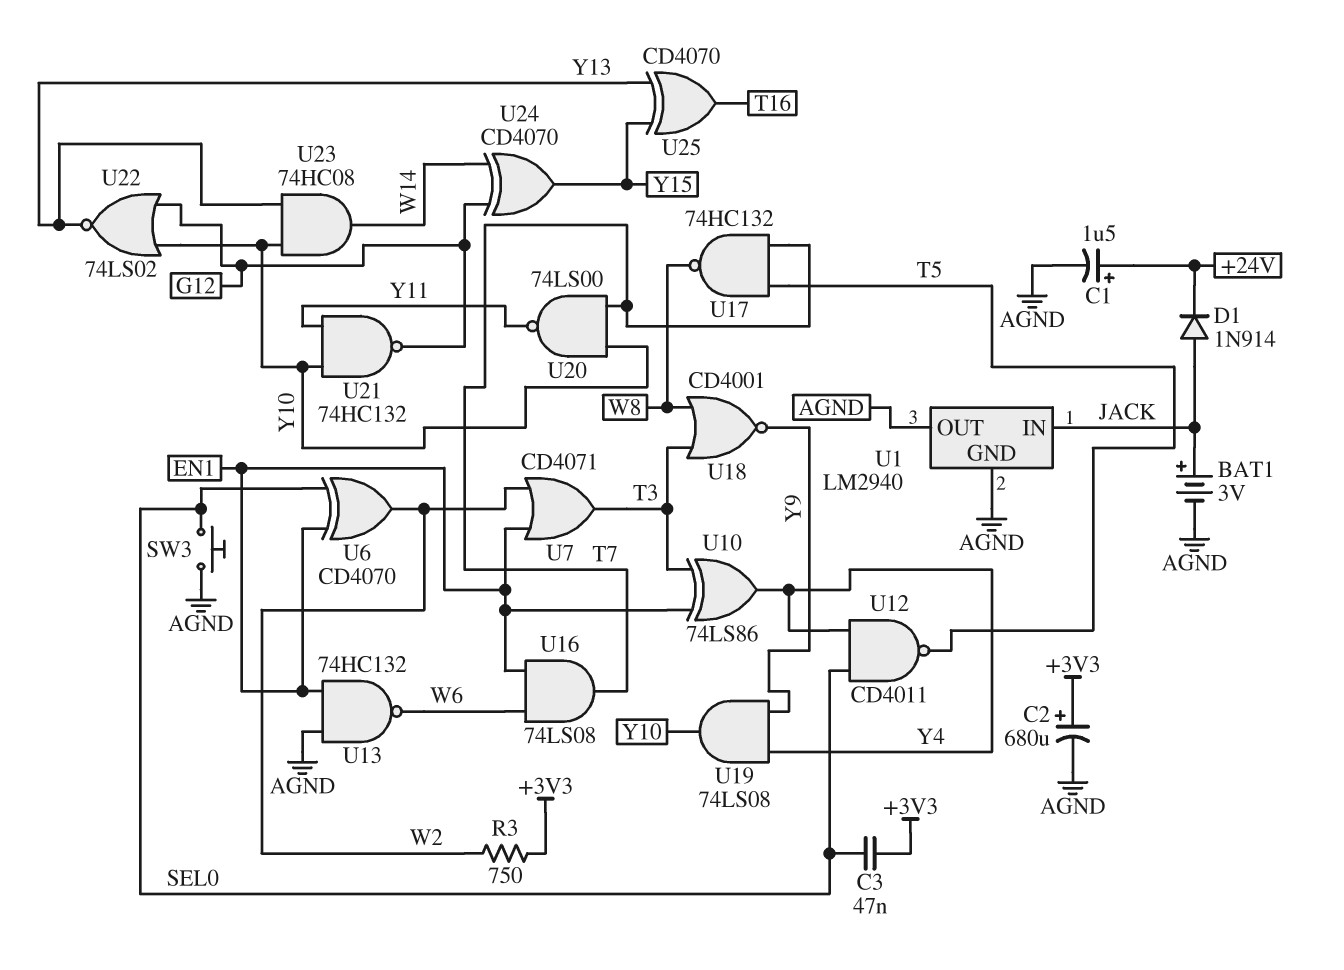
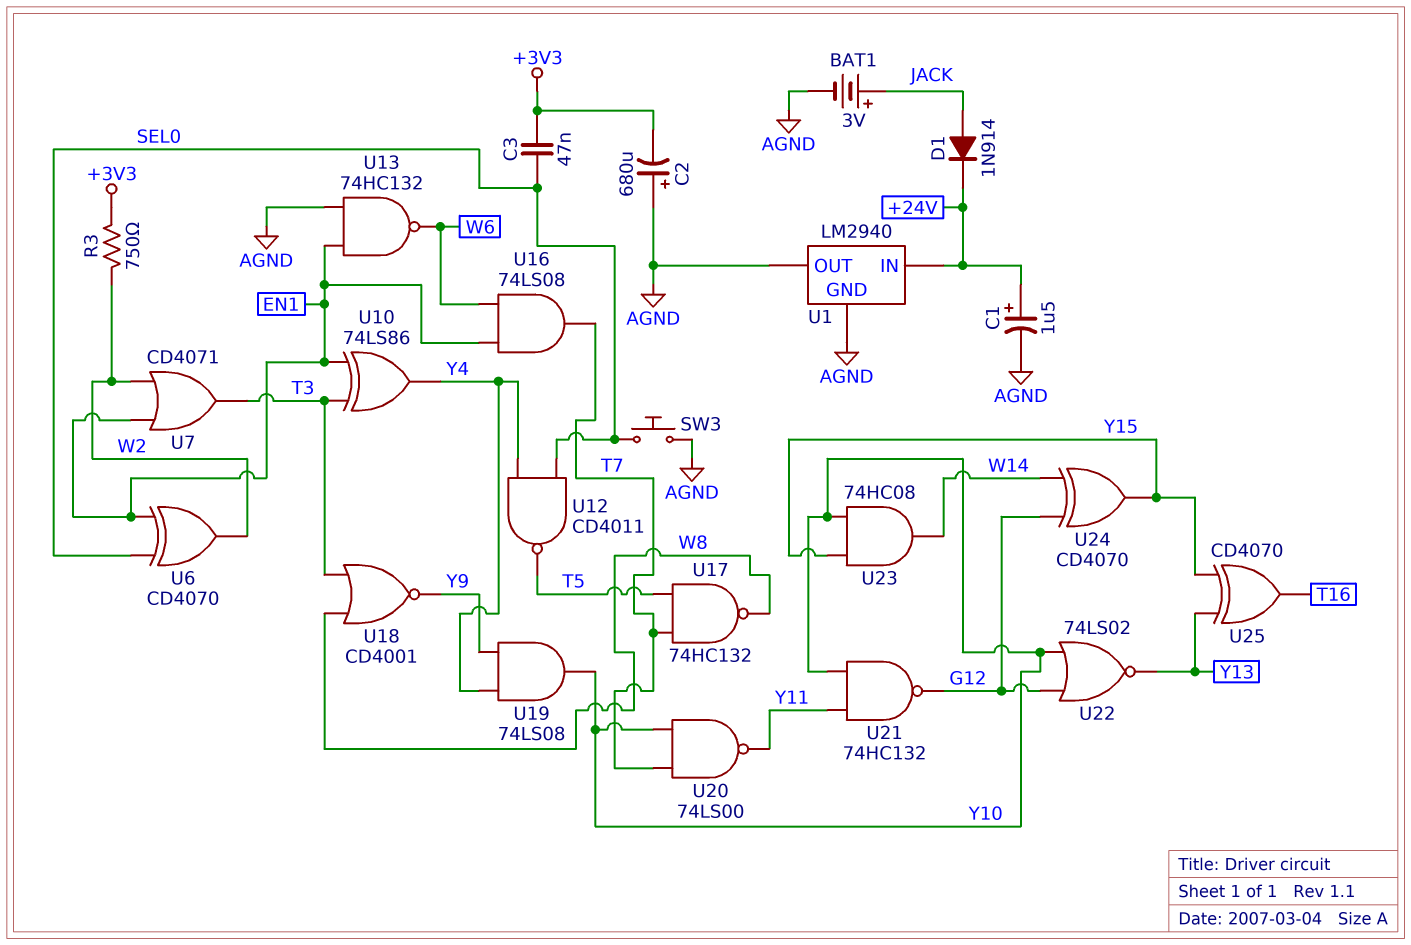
C2: 680uF (plus +3V3, minus AGND) -> 680uF (plus AGND, minus +3V3)
U1 pin IN: JACK -> +24V
U23: AND 74HC08 (in Y10, in Y13, out W14) -> AND 74HC08 (in Y10, in Y15, out W14)

